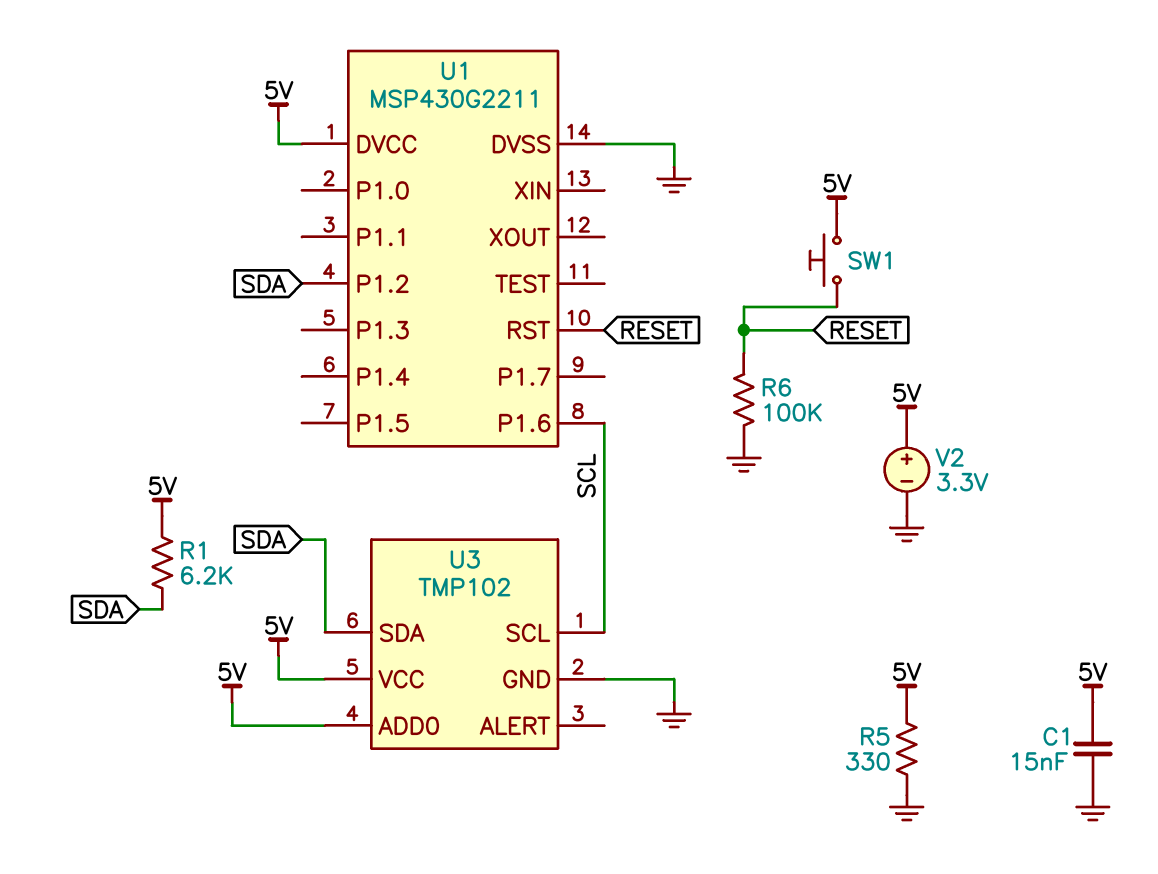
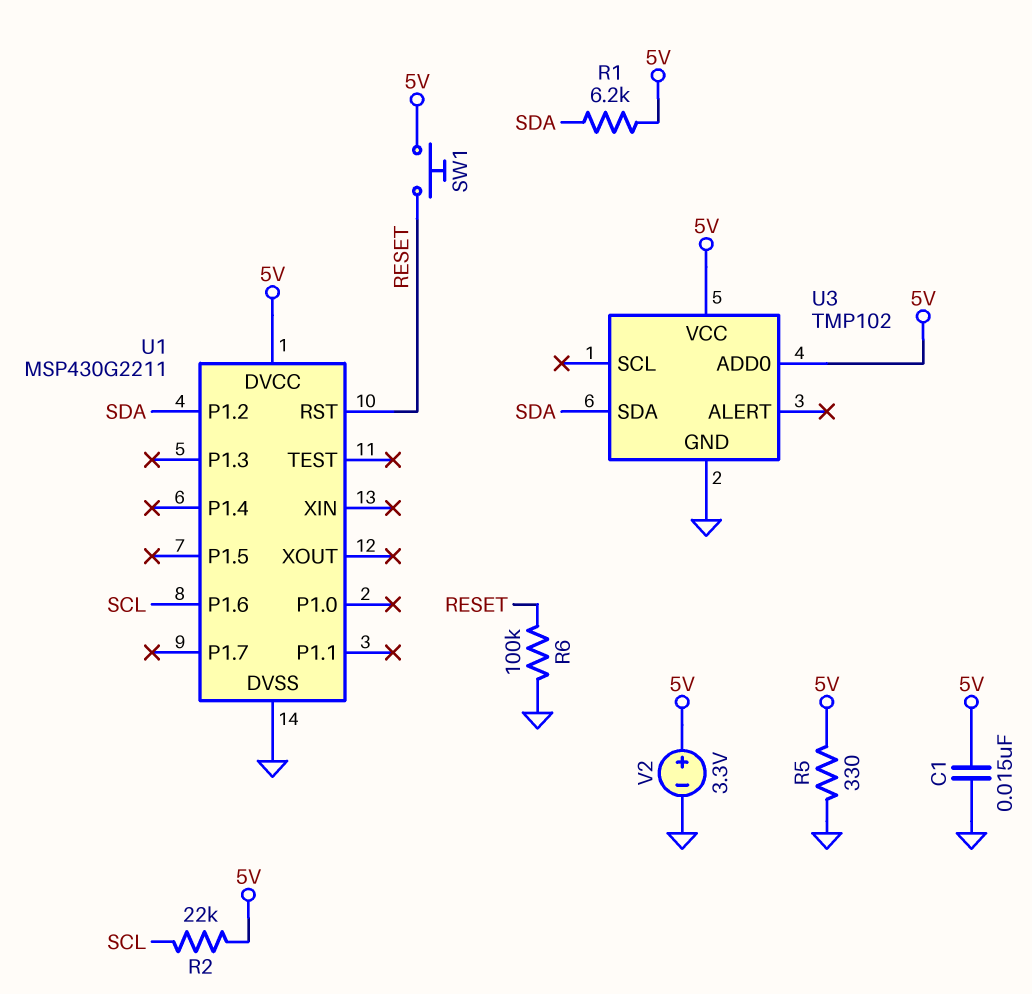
R2: none -> 22k (5V, SCL)
U3 pin SCL: SCL -> none

